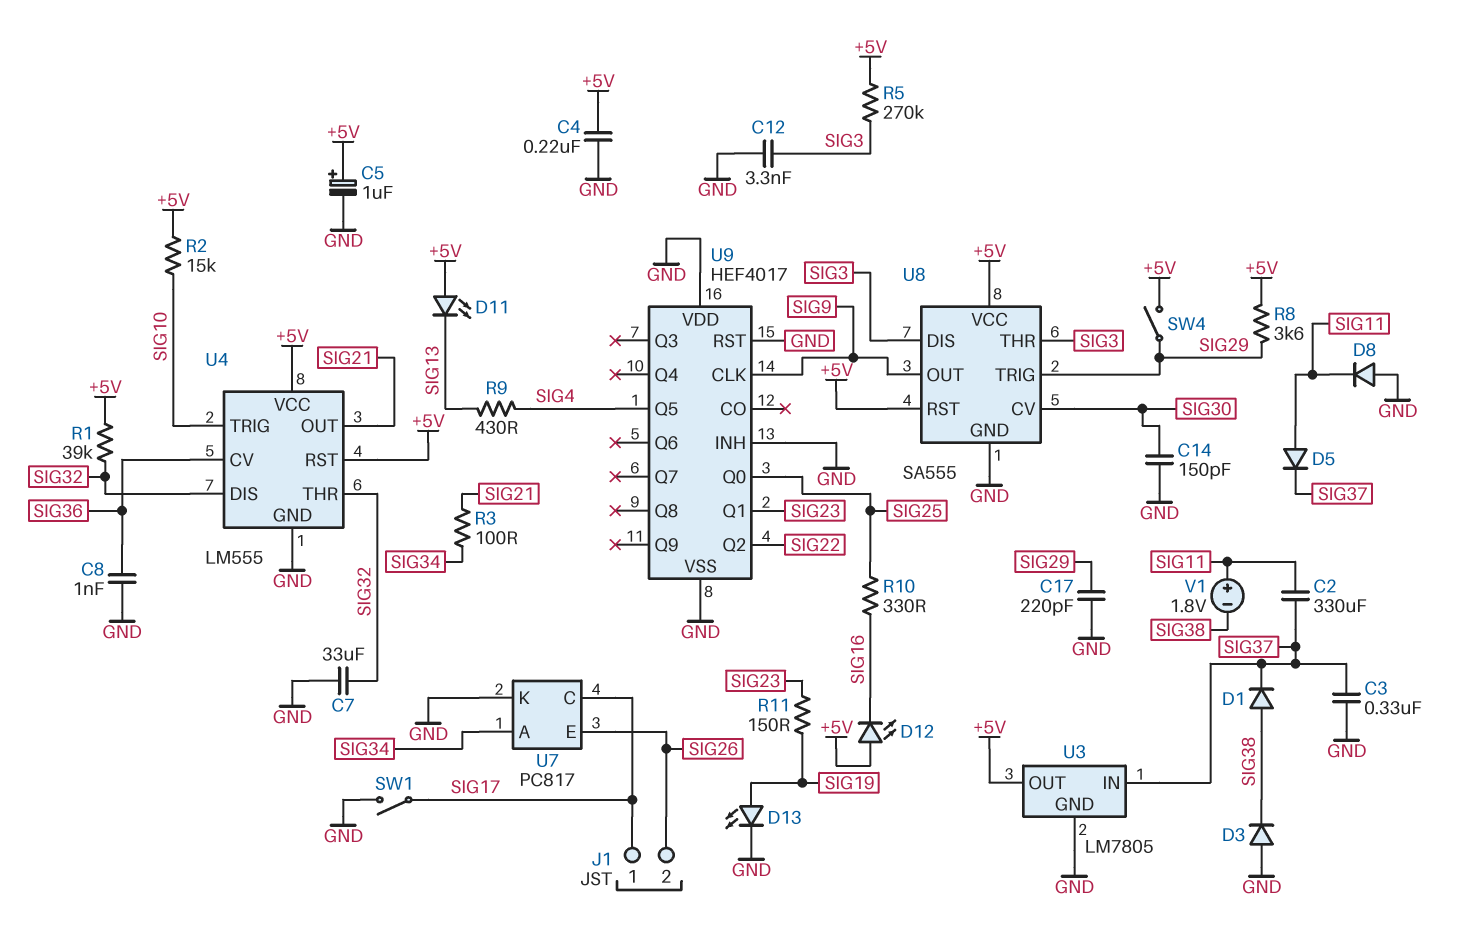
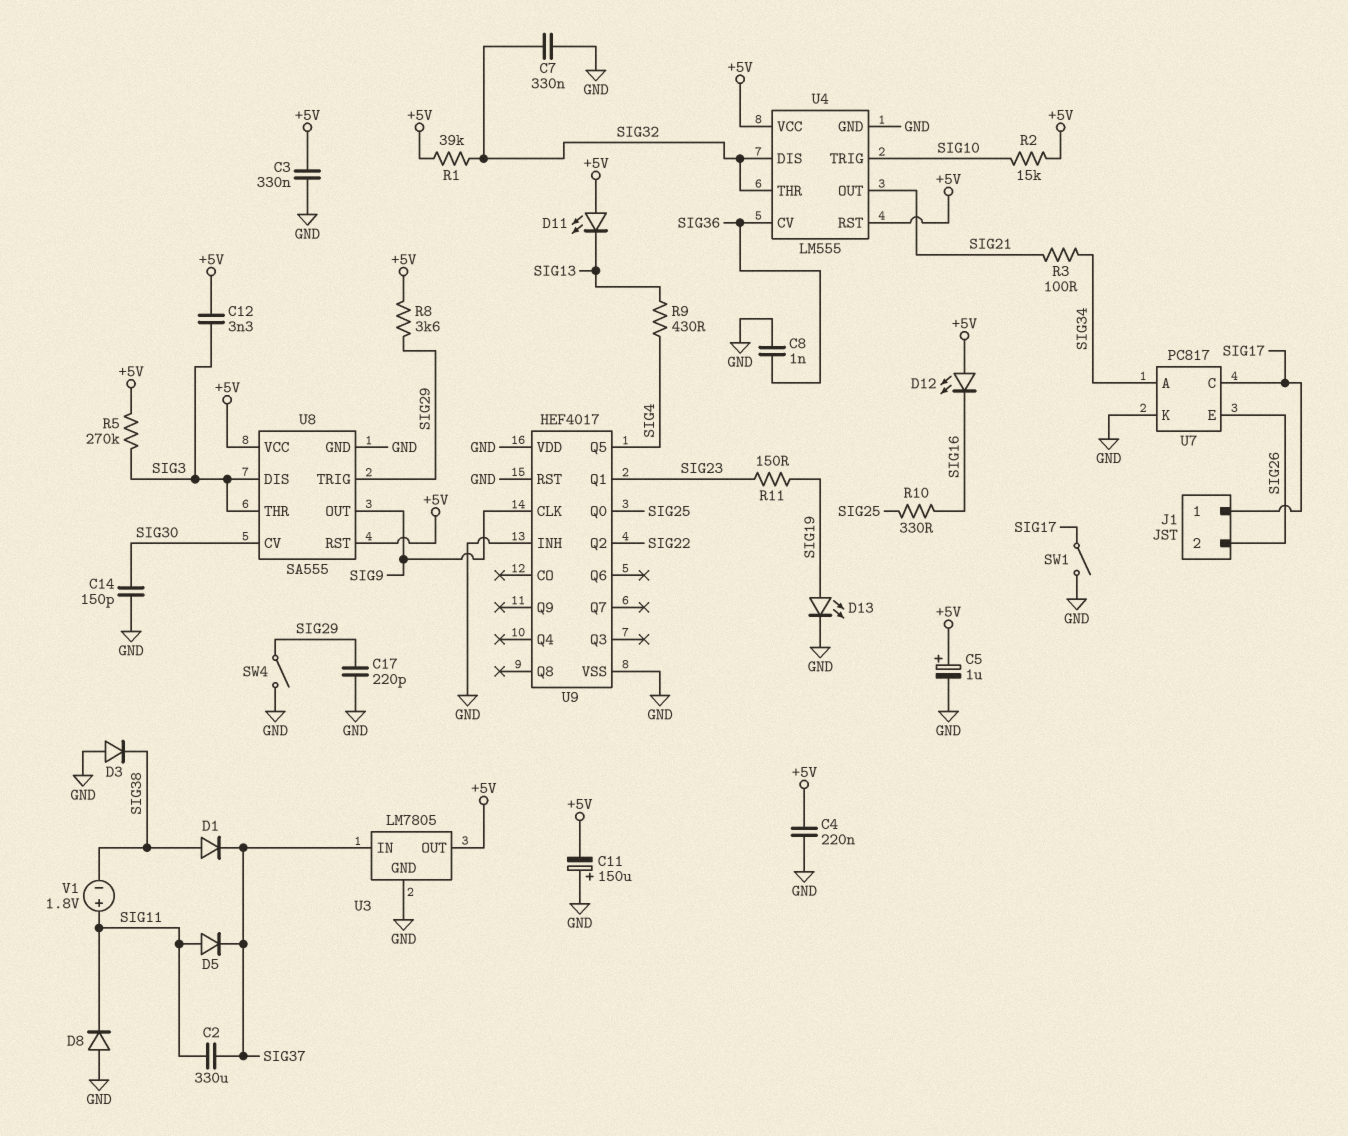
C3: 330nF (GND, SIG37) -> 330nF (+5V, GND)
C7: 33uF (GND, SIG32) -> 330nF (GND, SIG32)
C11: none -> 150uF (plus GND, minus +5V)
C12: 3.3nF (GND, SIG3) -> 3.3nF (+5V, SIG3)
SW4: switch (+5V, SIG29) -> switch (GND, SIG29)

